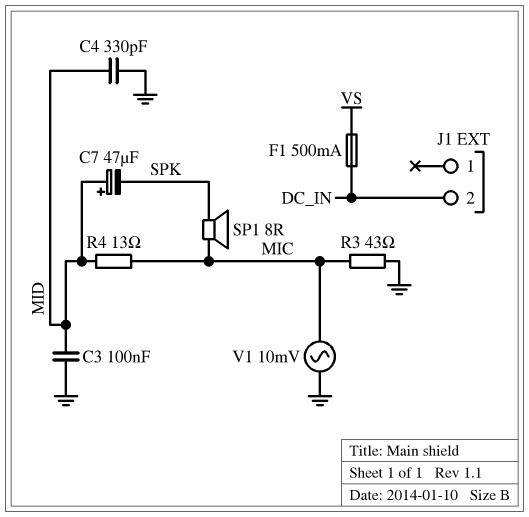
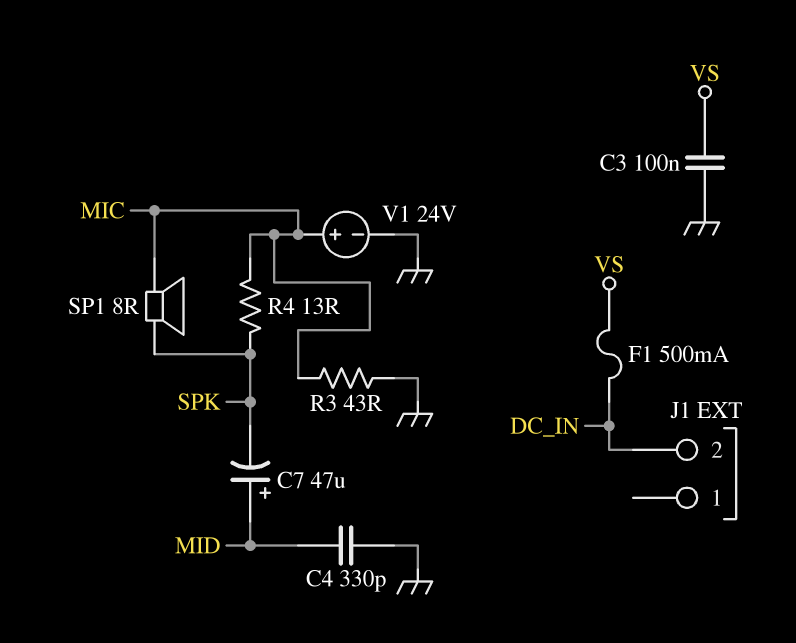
C3: 100nF (GND, MID) -> 100nF (GND, VS)
R4: 13 (MIC, MID) -> 13 (MIC, SPK)
V1: AC 10mV (GND, MIC) -> 24V (plus MIC, minus GND)

